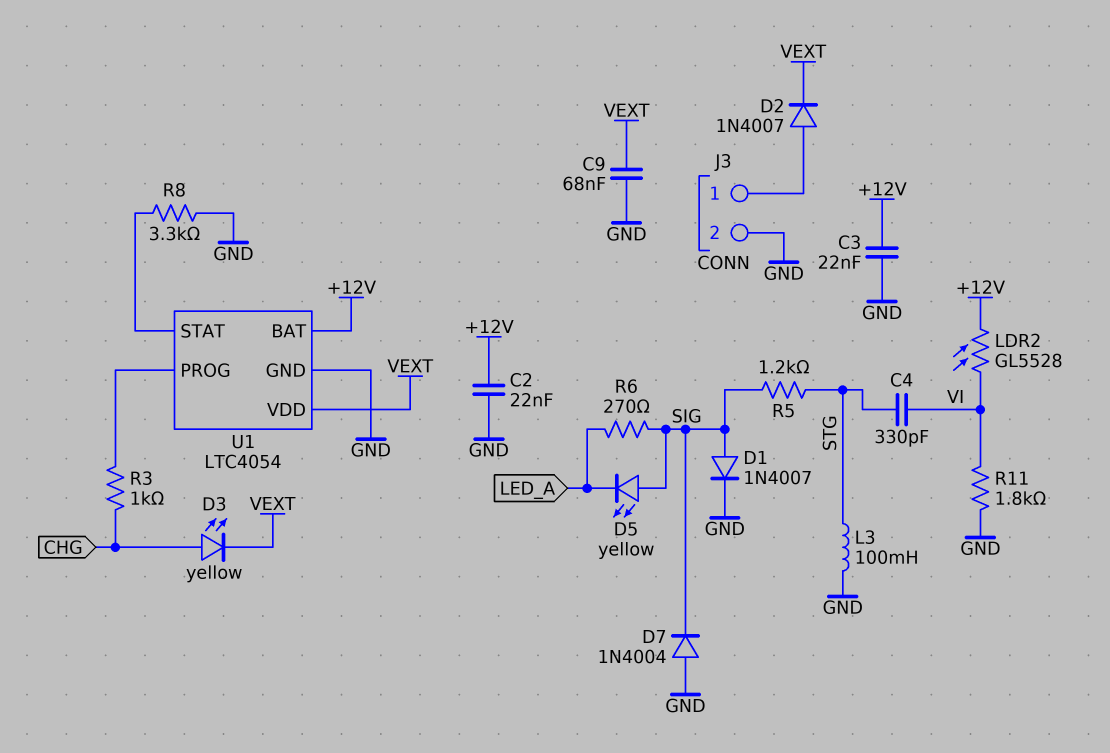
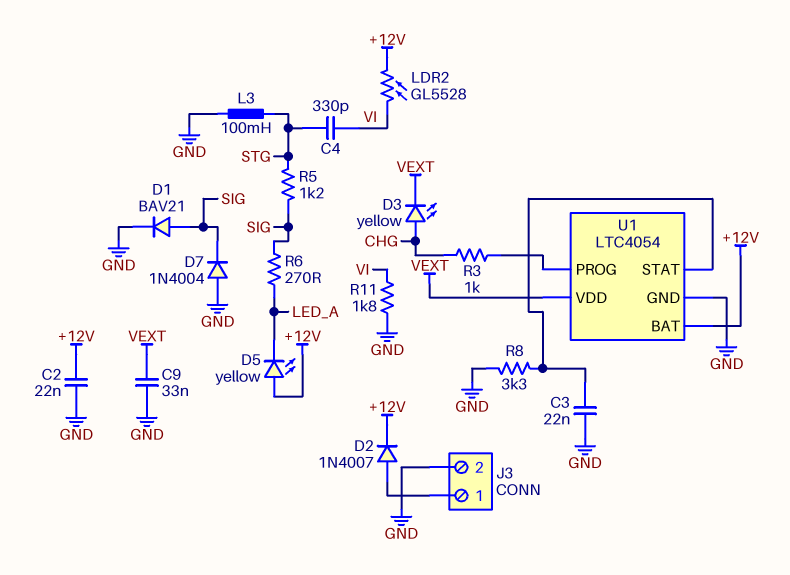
C3: 22nF (+12V, GND) -> 22nF (GND, U1/STAT)
C9: 68nF (GND, VEXT) -> 33nF (GND, VEXT)
D1: diode 1N4007 (A SIG, K GND) -> diode BAV21 (A SIG, K GND)
D2: diode 1N4007 (A J3/1, K VEXT) -> diode 1N4007 (A J3/1, K +12V)
D5: LED yellow (A SIG, K LED_A) -> LED yellow (A +12V, K LED_A)

